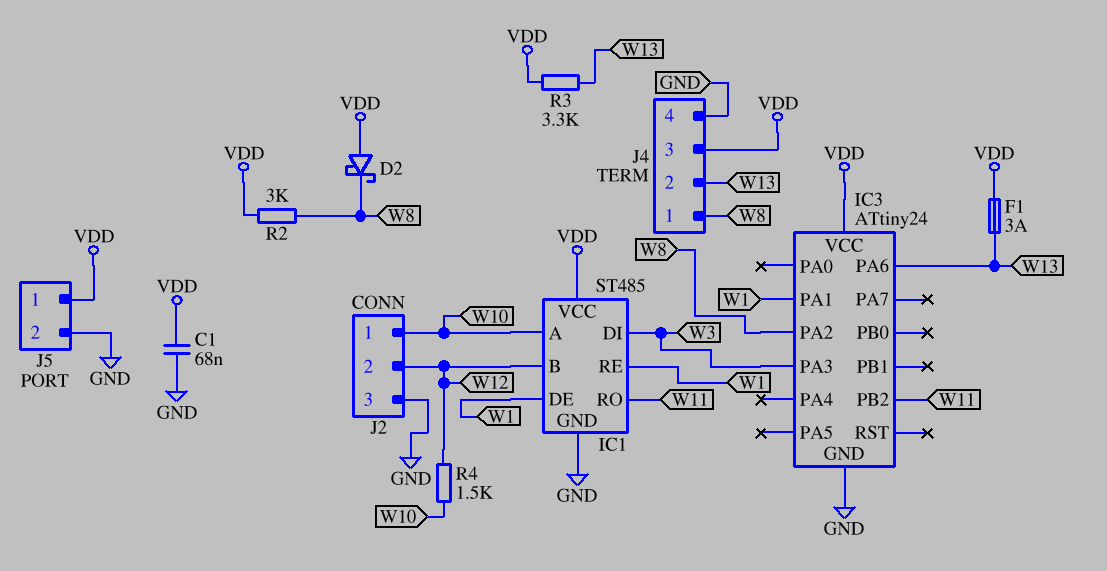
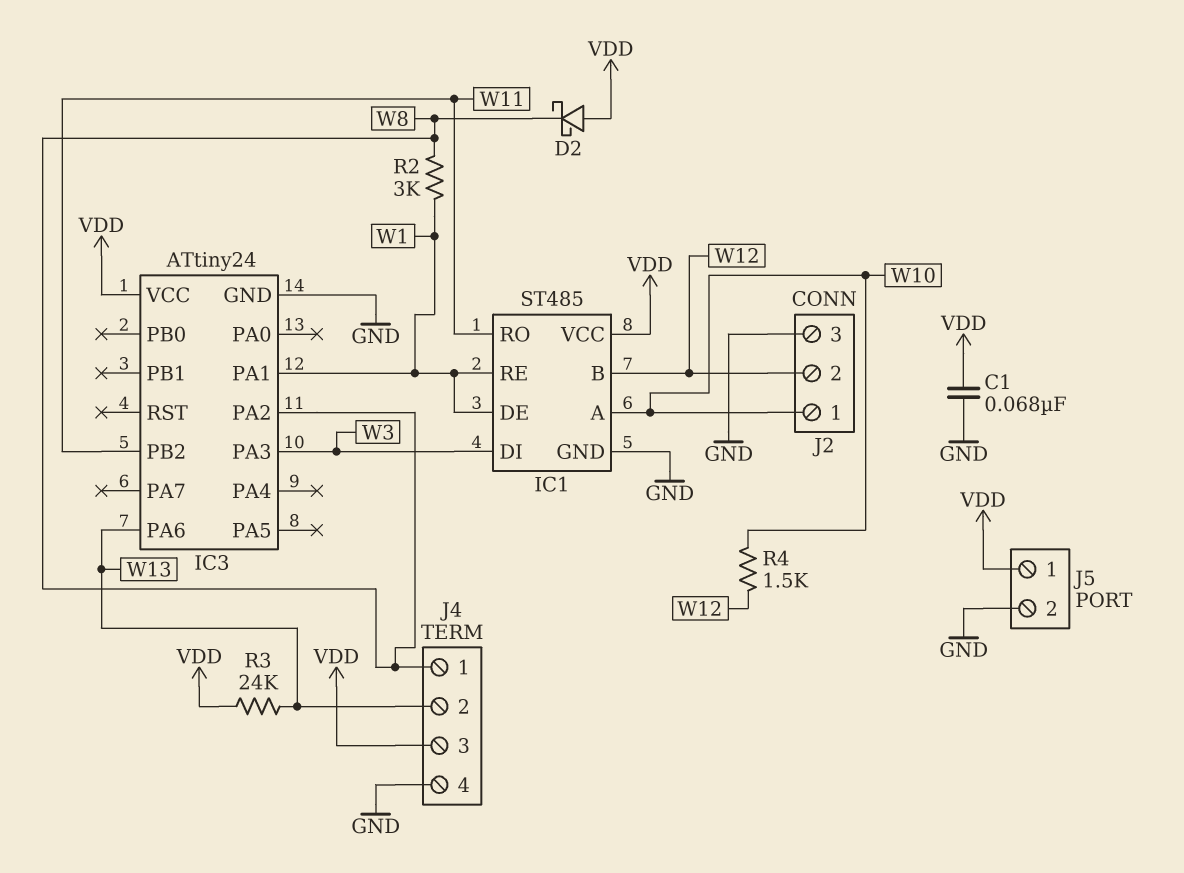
F1: 3A (VDD, W13) -> none
R2: 3k (VDD, W8) -> 3k (W1, W8)
R3: 3.3k (VDD, W13) -> 24k (VDD, W13)

